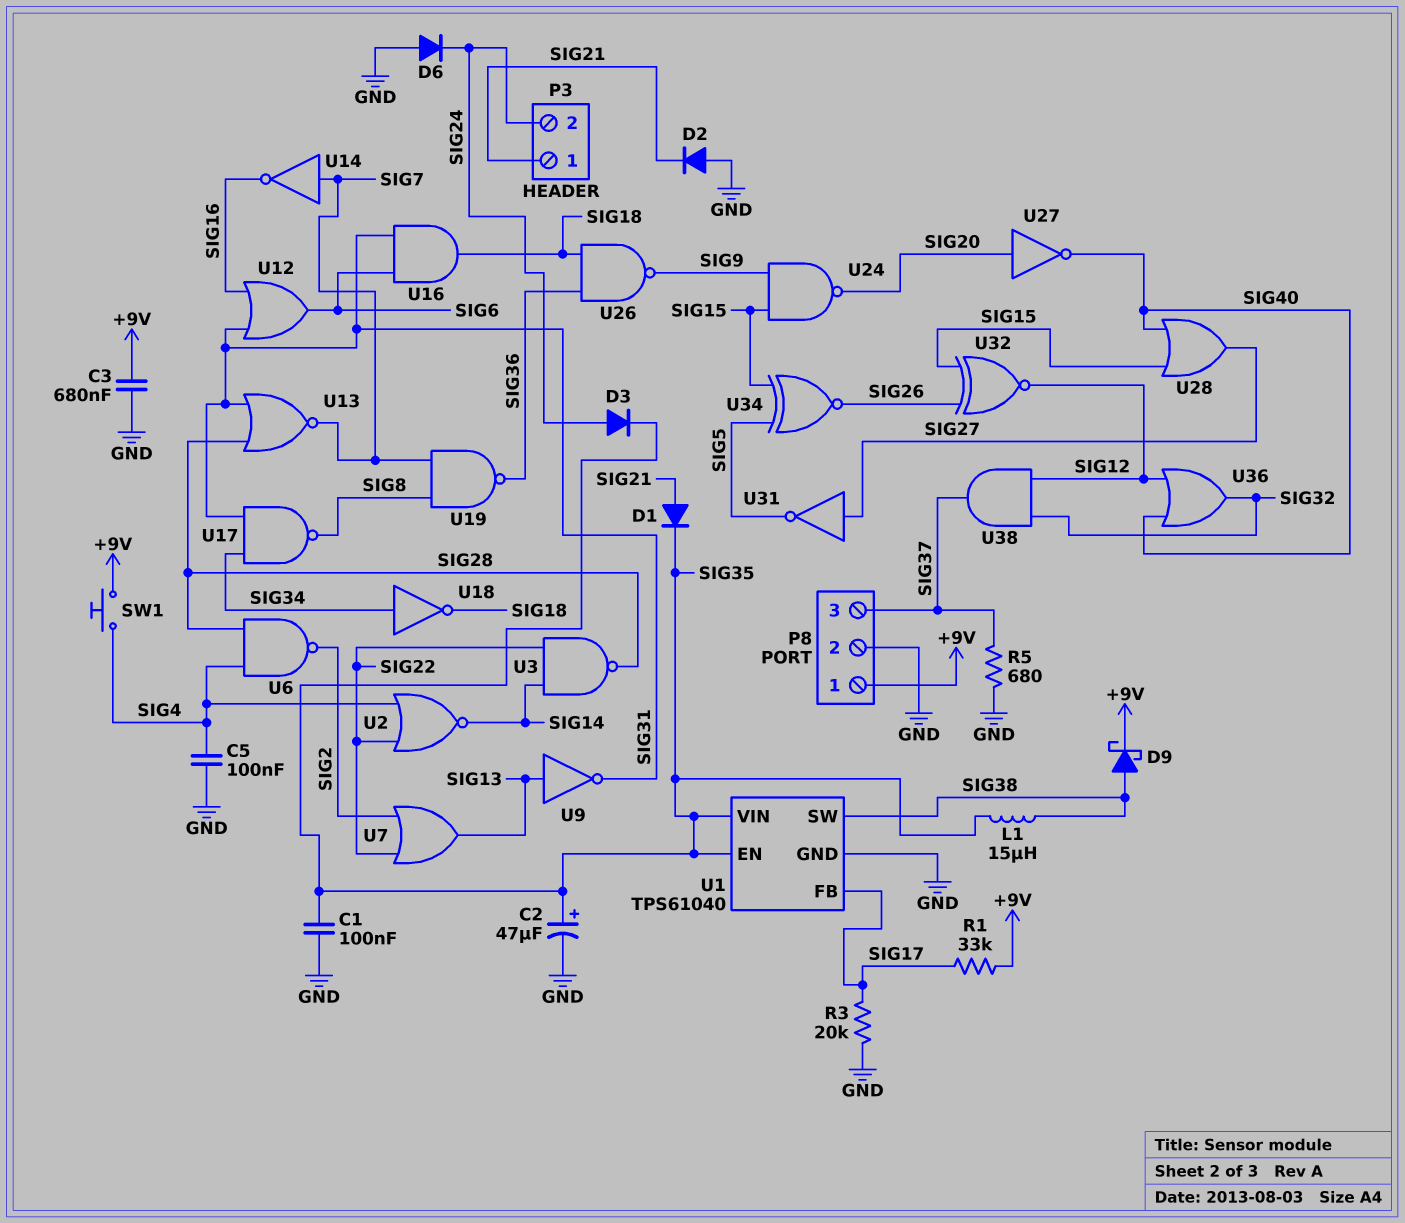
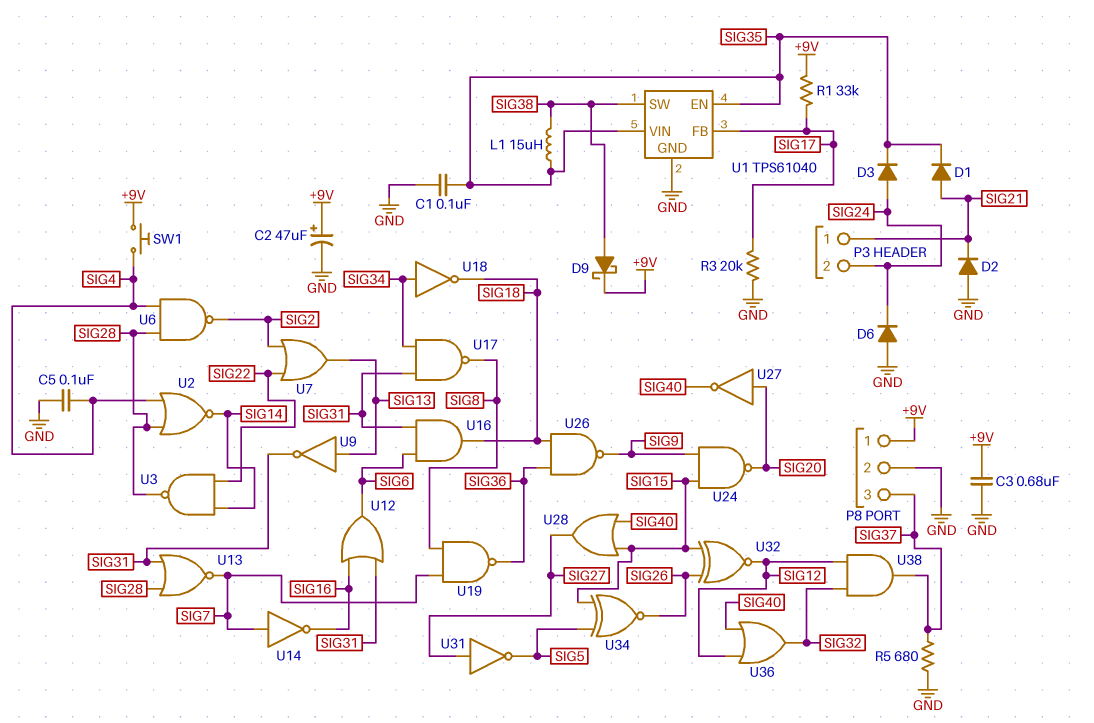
C2: 47uF (plus SIG35, minus GND) -> 47uF (plus +9V, minus GND)
U2: NOR (in SIG4, in SIG22, out SIG14) -> NOR (in SIG4, in SIG28, out SIG14)

